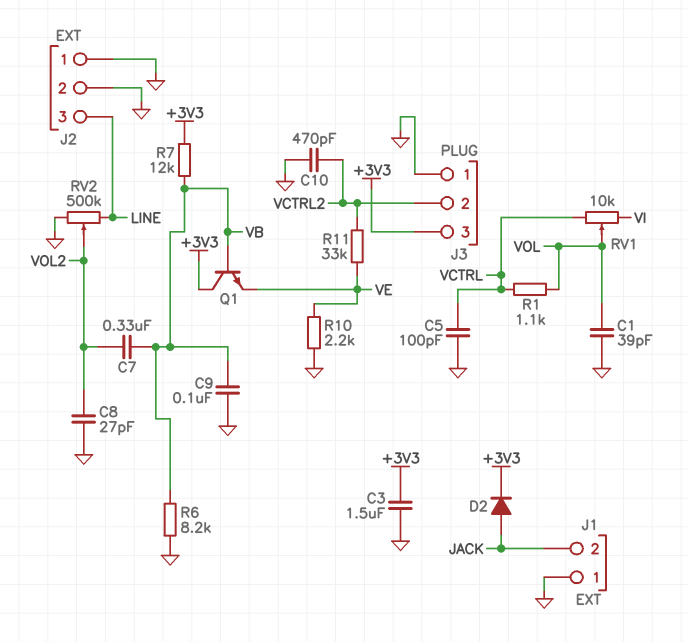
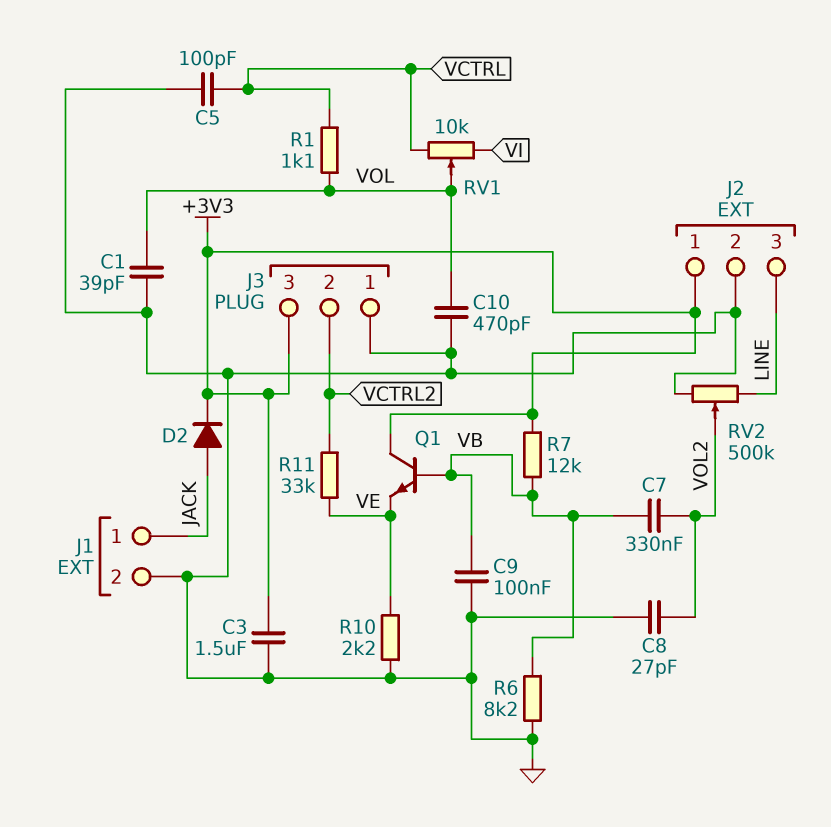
C10: 470pF (GND, VCTRL2) -> 470pF (GND, VOL)
J1 pin 1: GND -> JACK
J1 pin 2: JACK -> GND
J2 pin 1: GND -> +3V3

